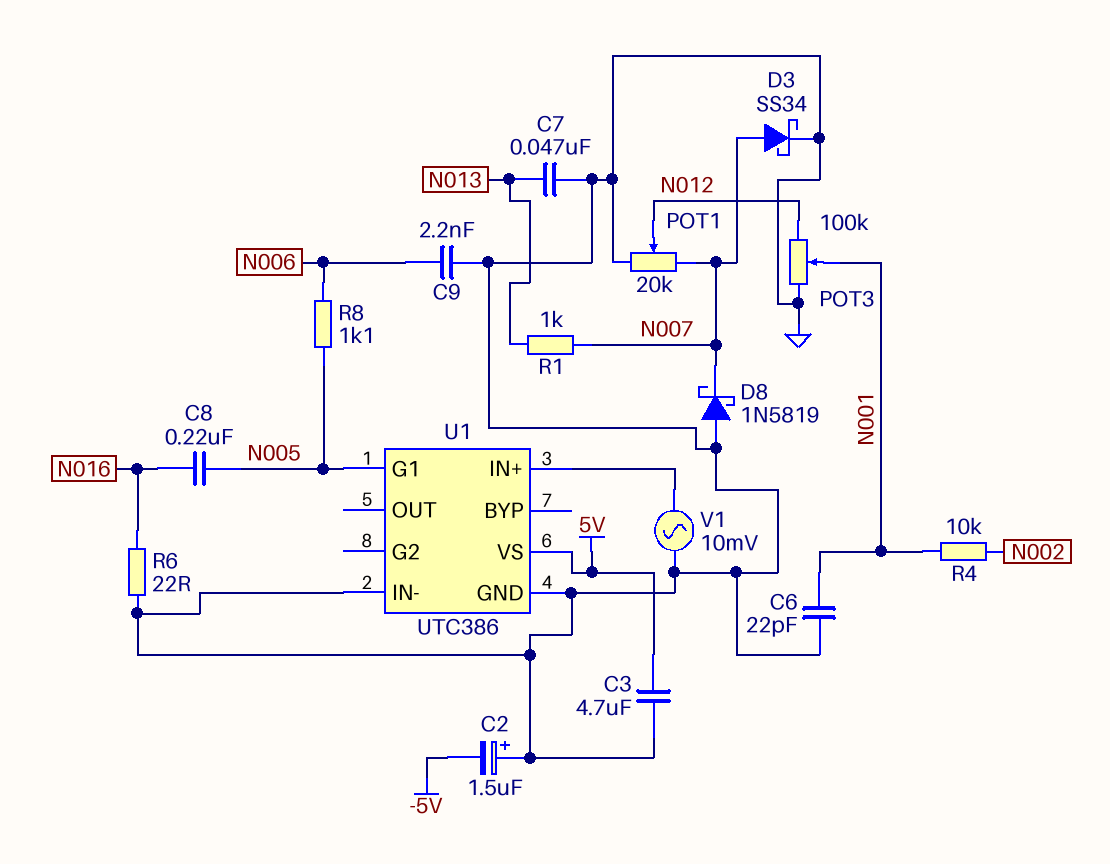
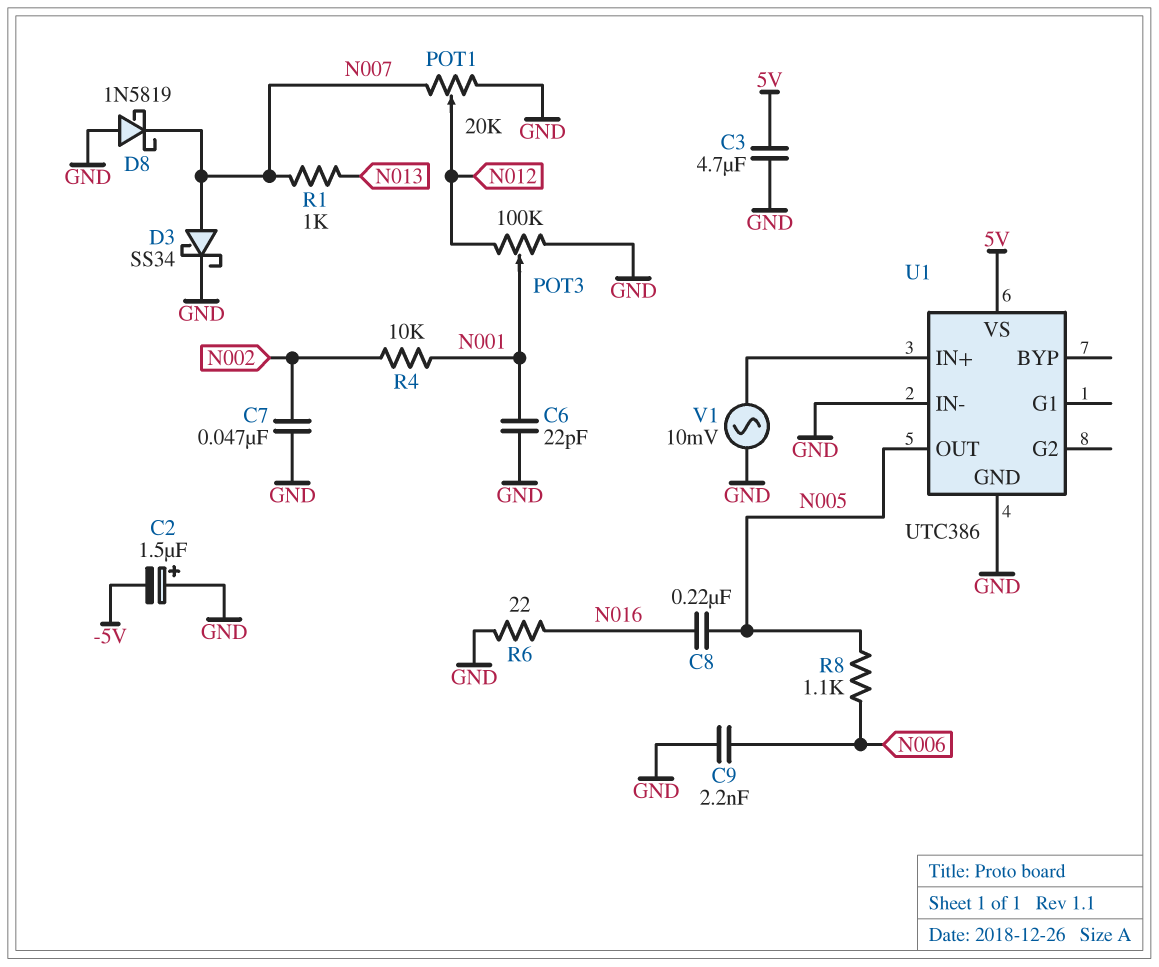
C7: 47nF (GND, N013) -> 47nF (GND, N002)
U1 pin G1: N005 -> none
U1 pin OUT: none -> N005

